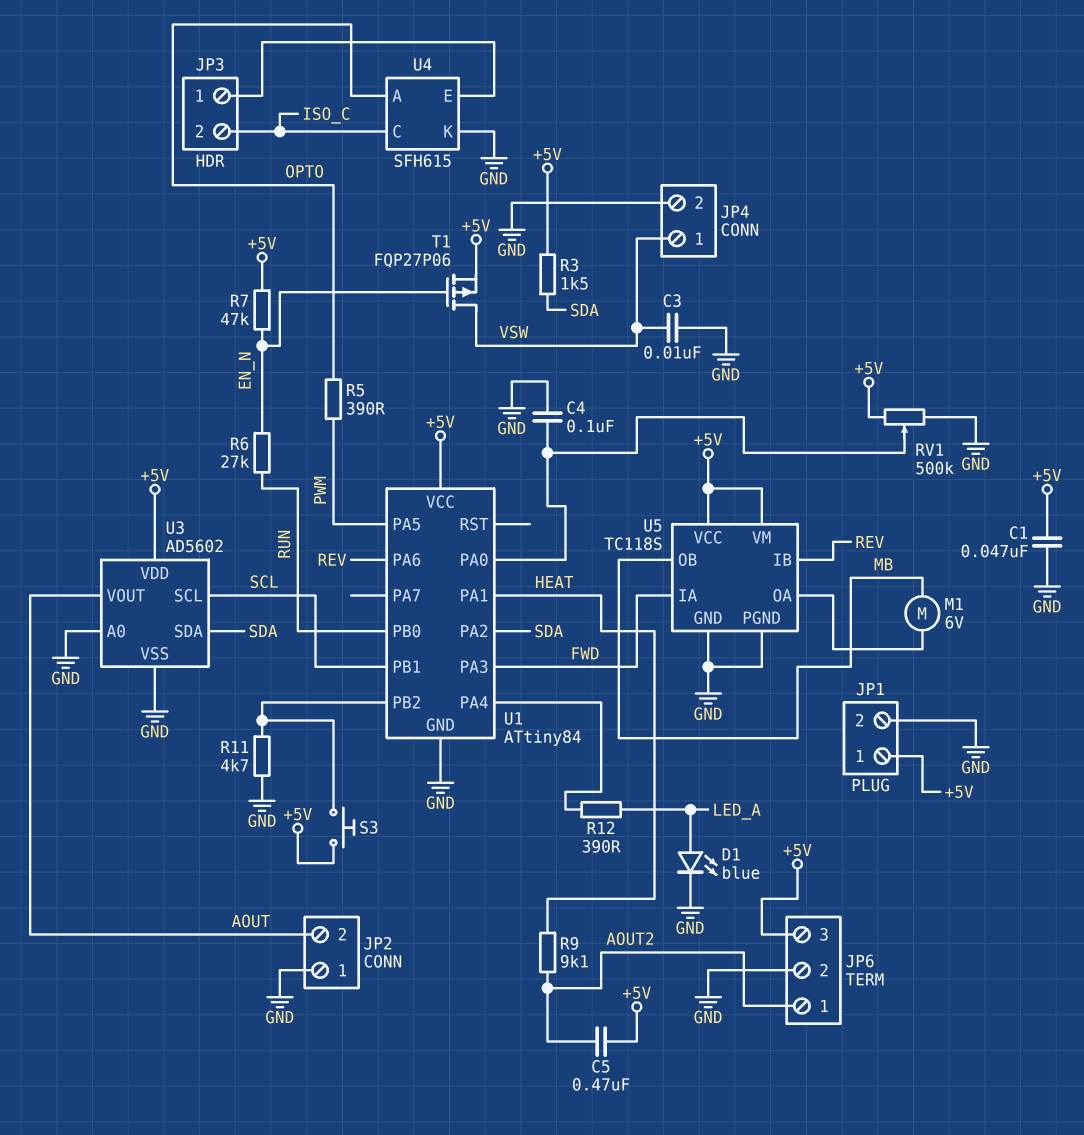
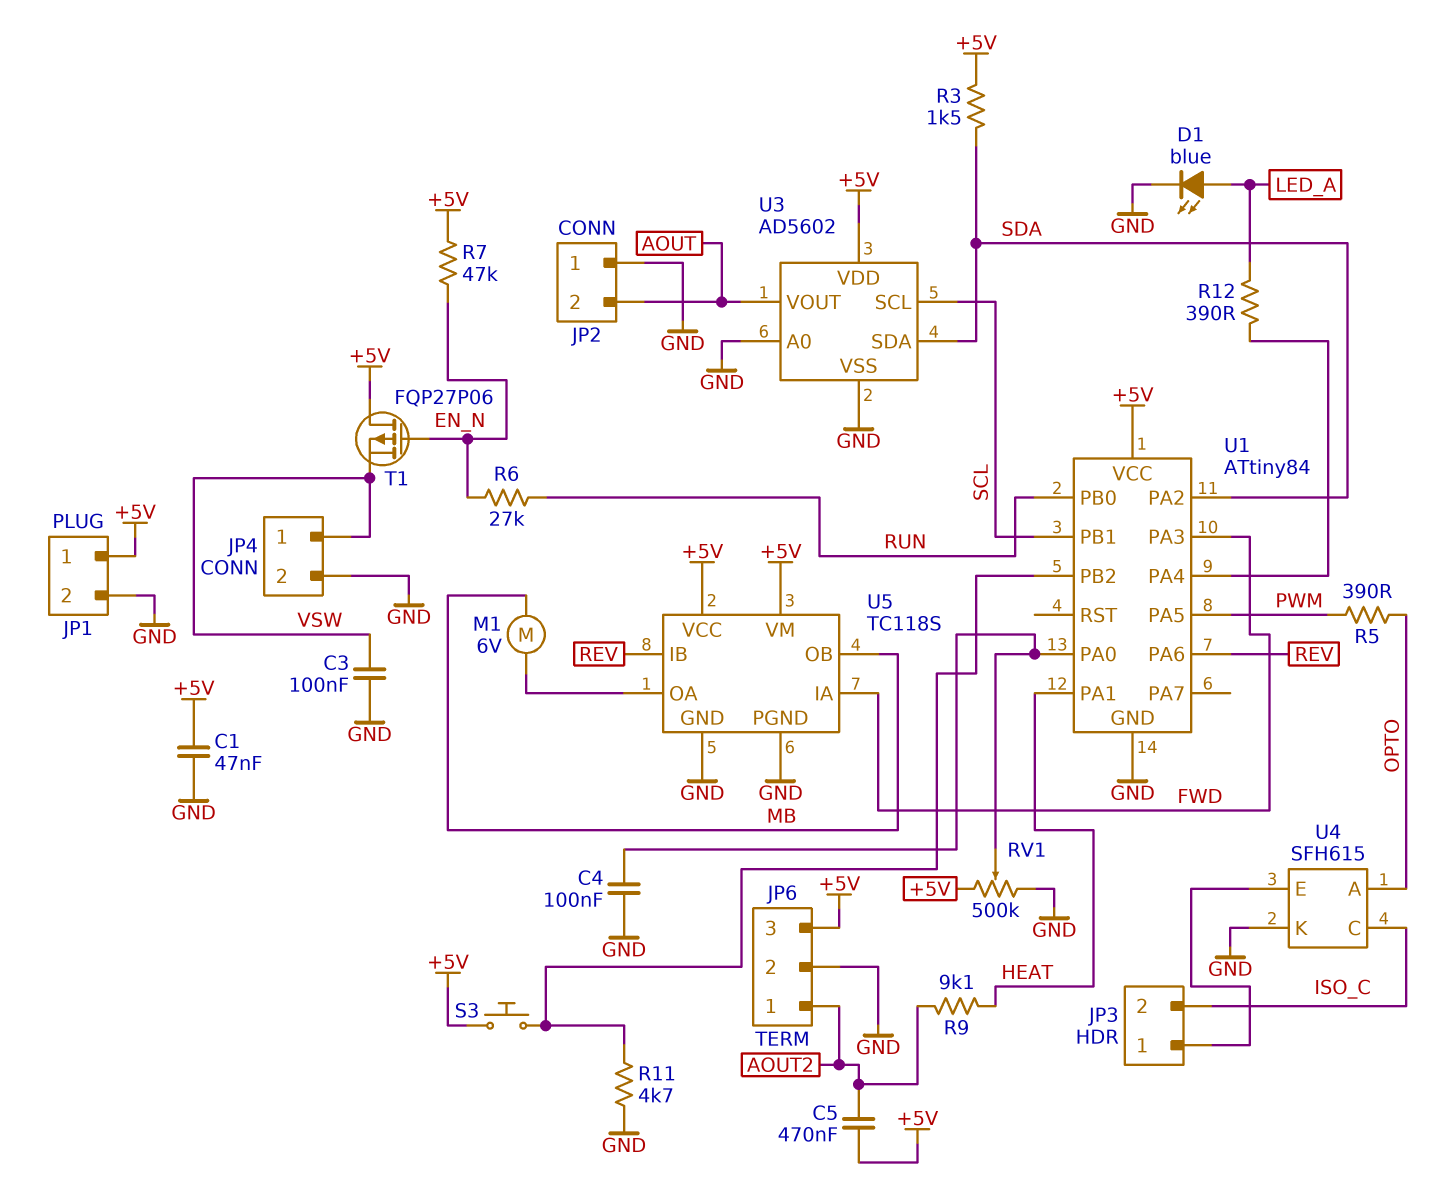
C3: 10nF (GND, VSW) -> 100nF (GND, VSW)
T1: PMOS FQP27P06 (G EN_N, D VSW, S +5V) -> PMOS FQP27P06 (G EN_N, D +5V, S VSW)

